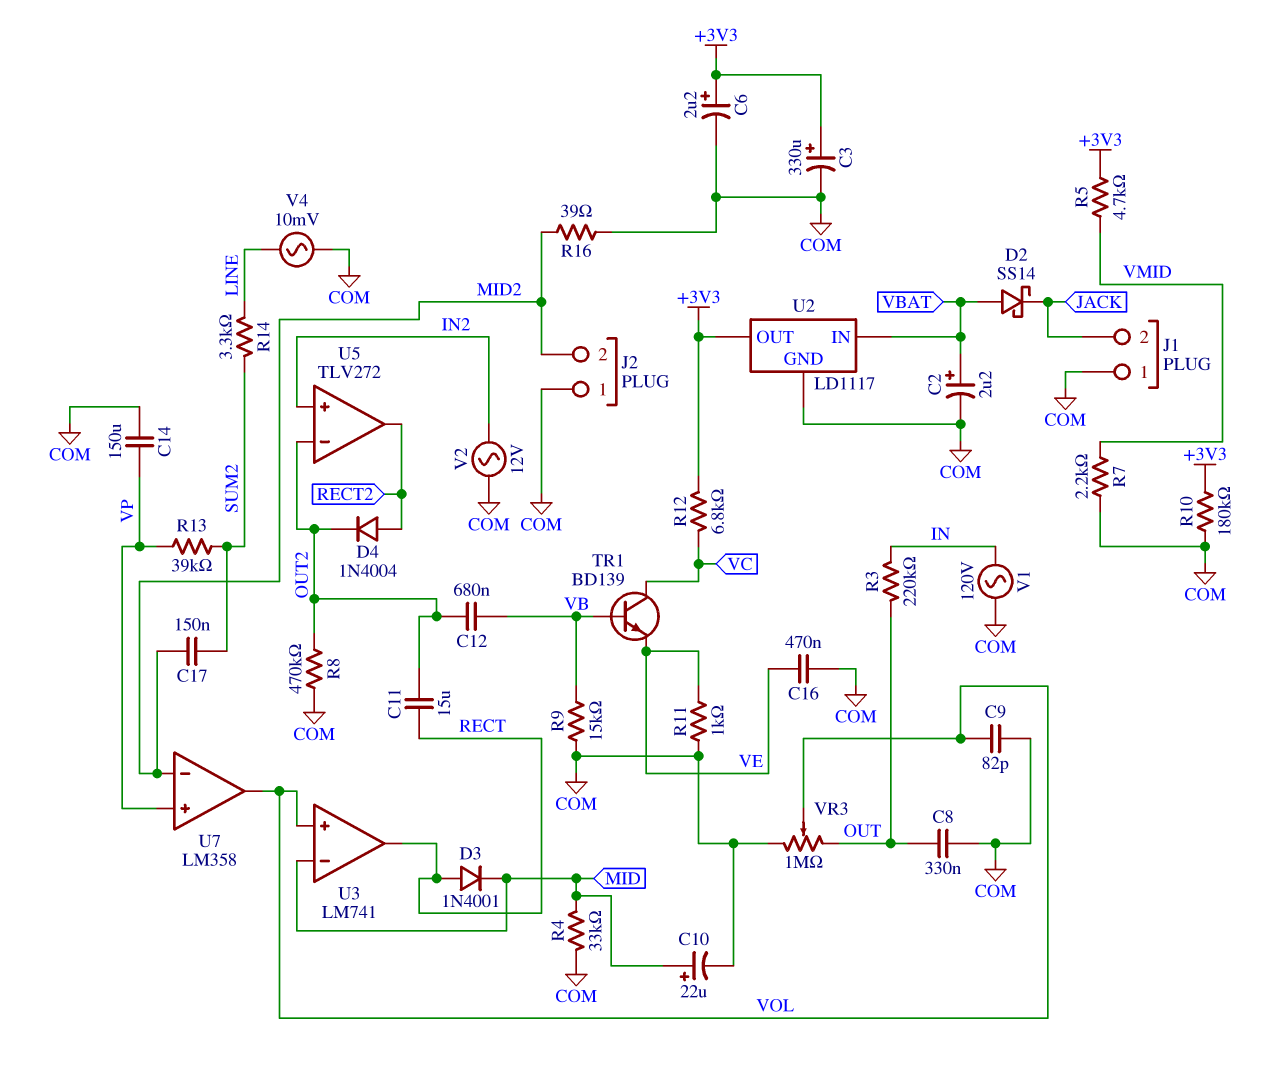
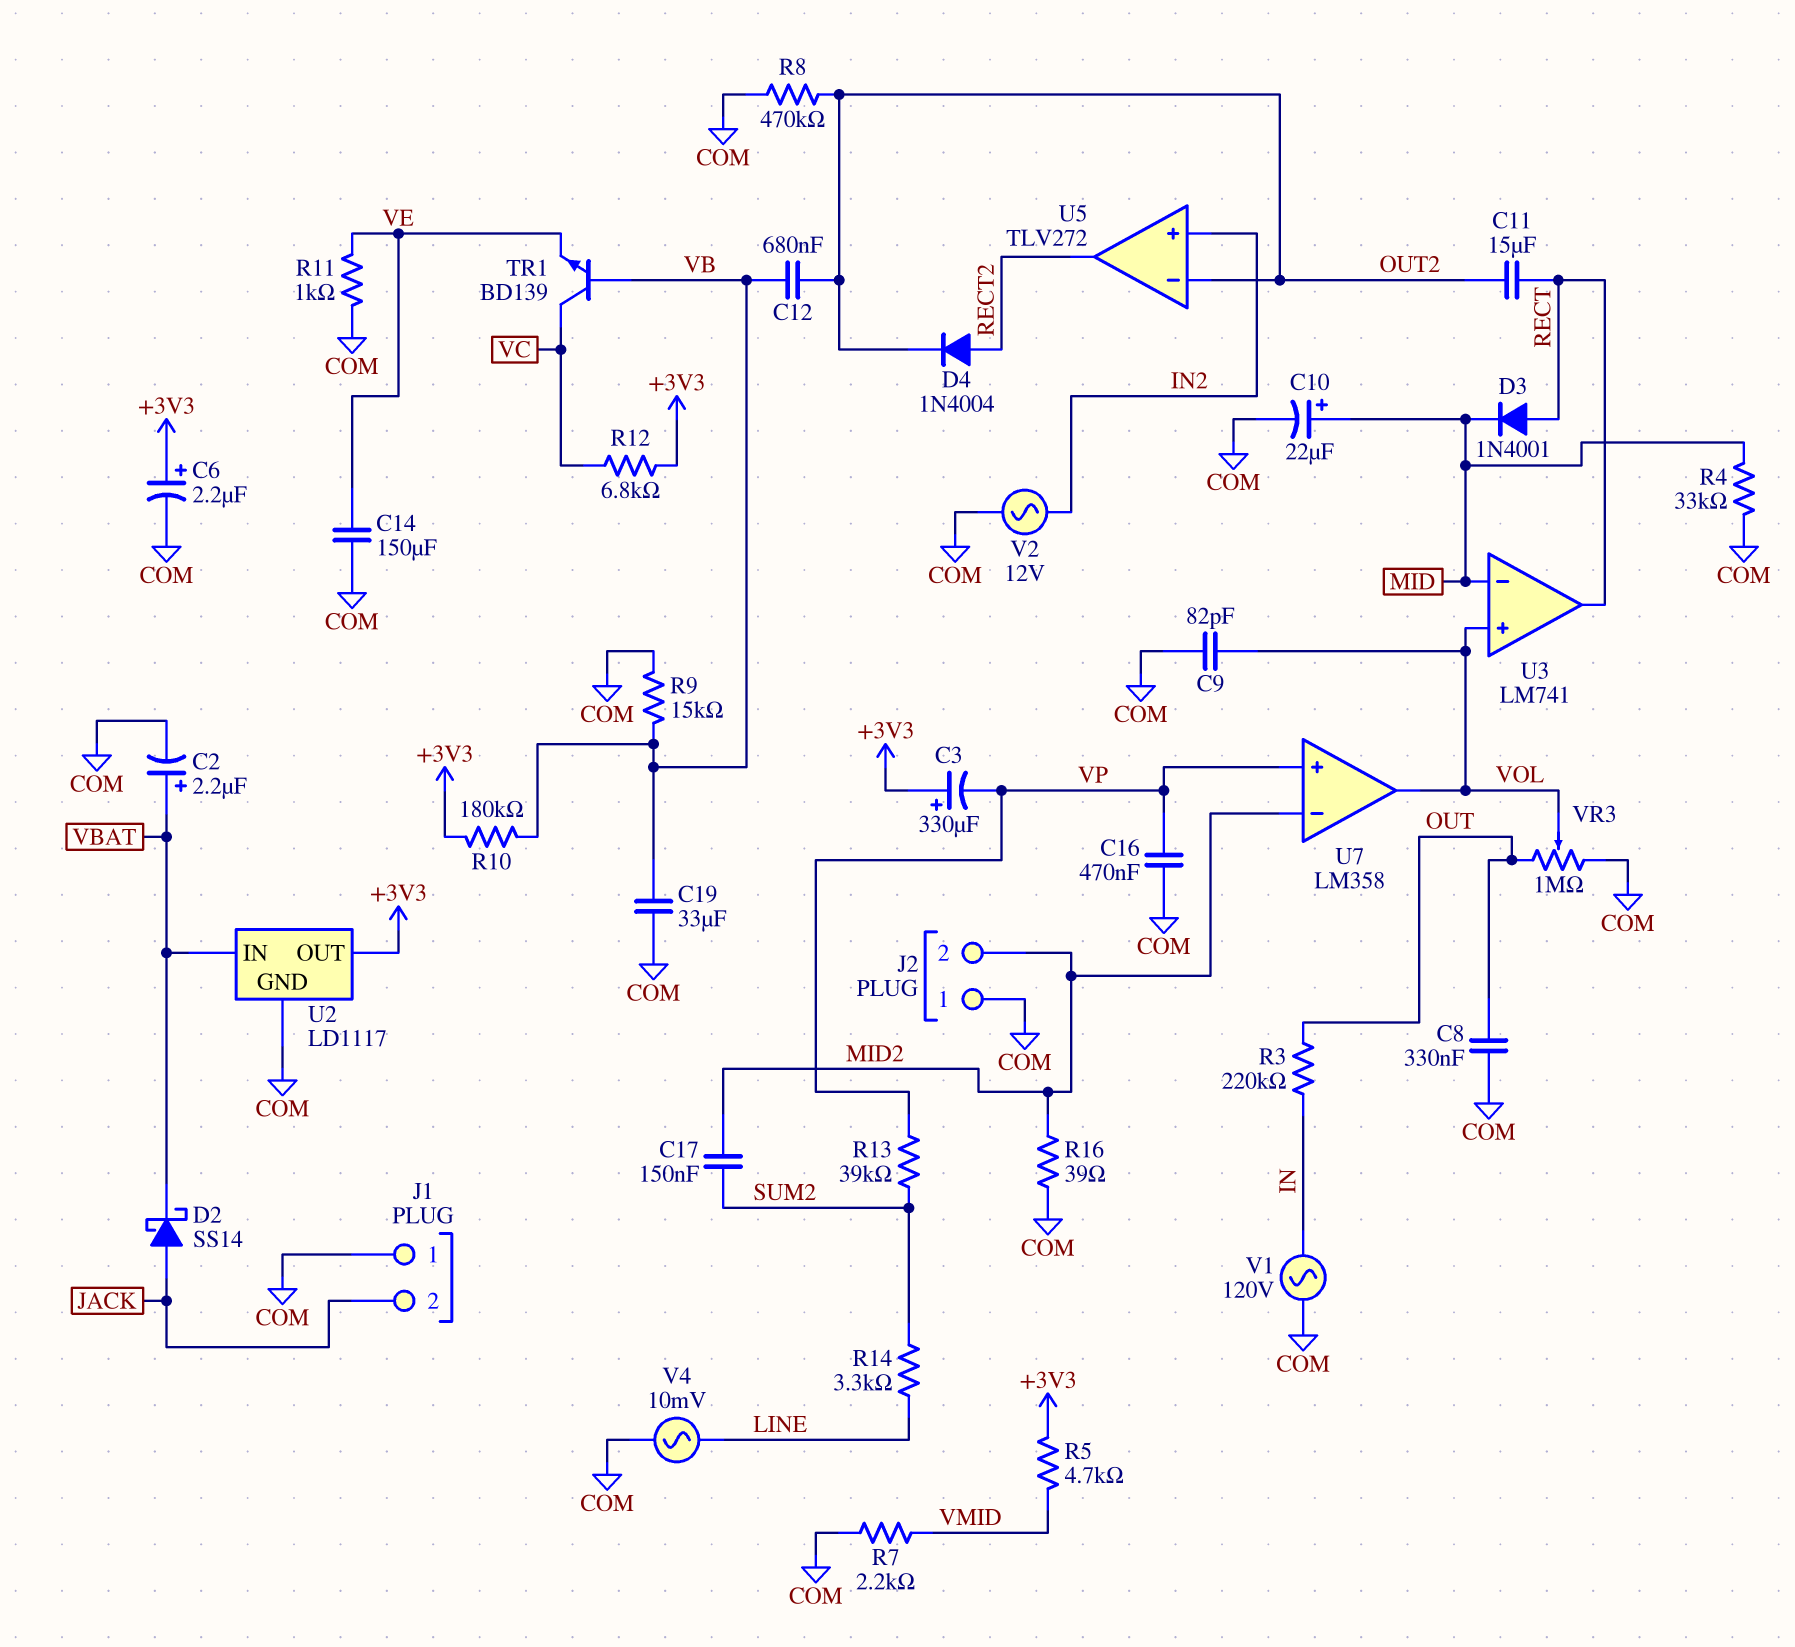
C3: 330uF (plus +3V3, minus COM) -> 330uF (plus +3V3, minus VP)
C14: 150uF (COM, VP) -> 150uF (COM, VE)
C16: 470nF (COM, VE) -> 470nF (COM, VP)
C19: none -> 33uF (COM, VB)
D2: schottky SS14 (A VBAT, K JACK) -> schottky SS14 (A JACK, K VBAT)
R10: 180k (+3V3, COM) -> 180k (+3V3, VB)

